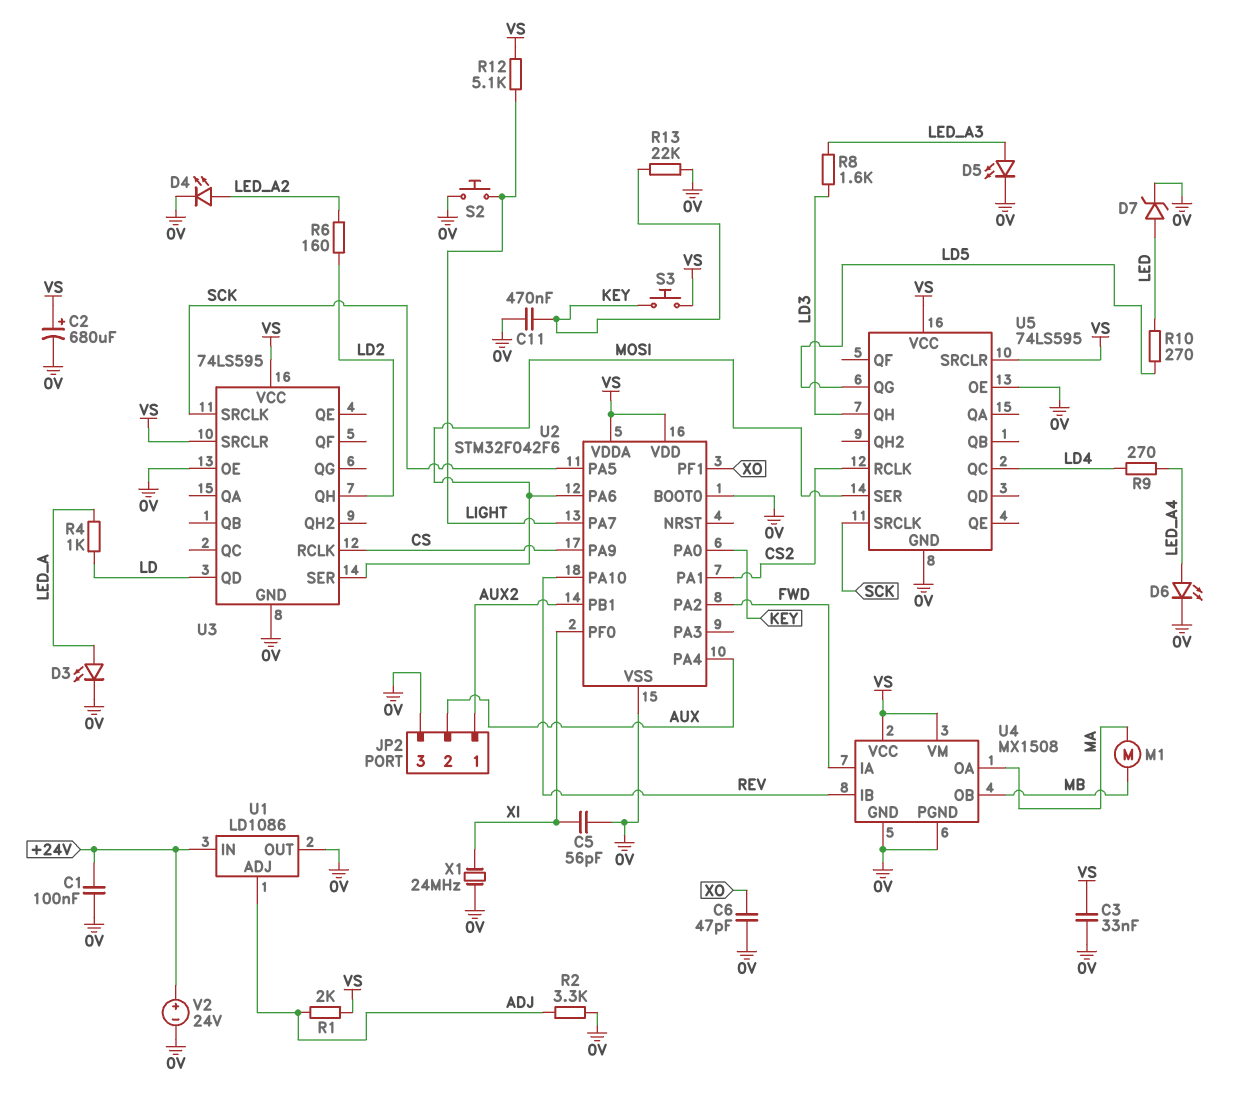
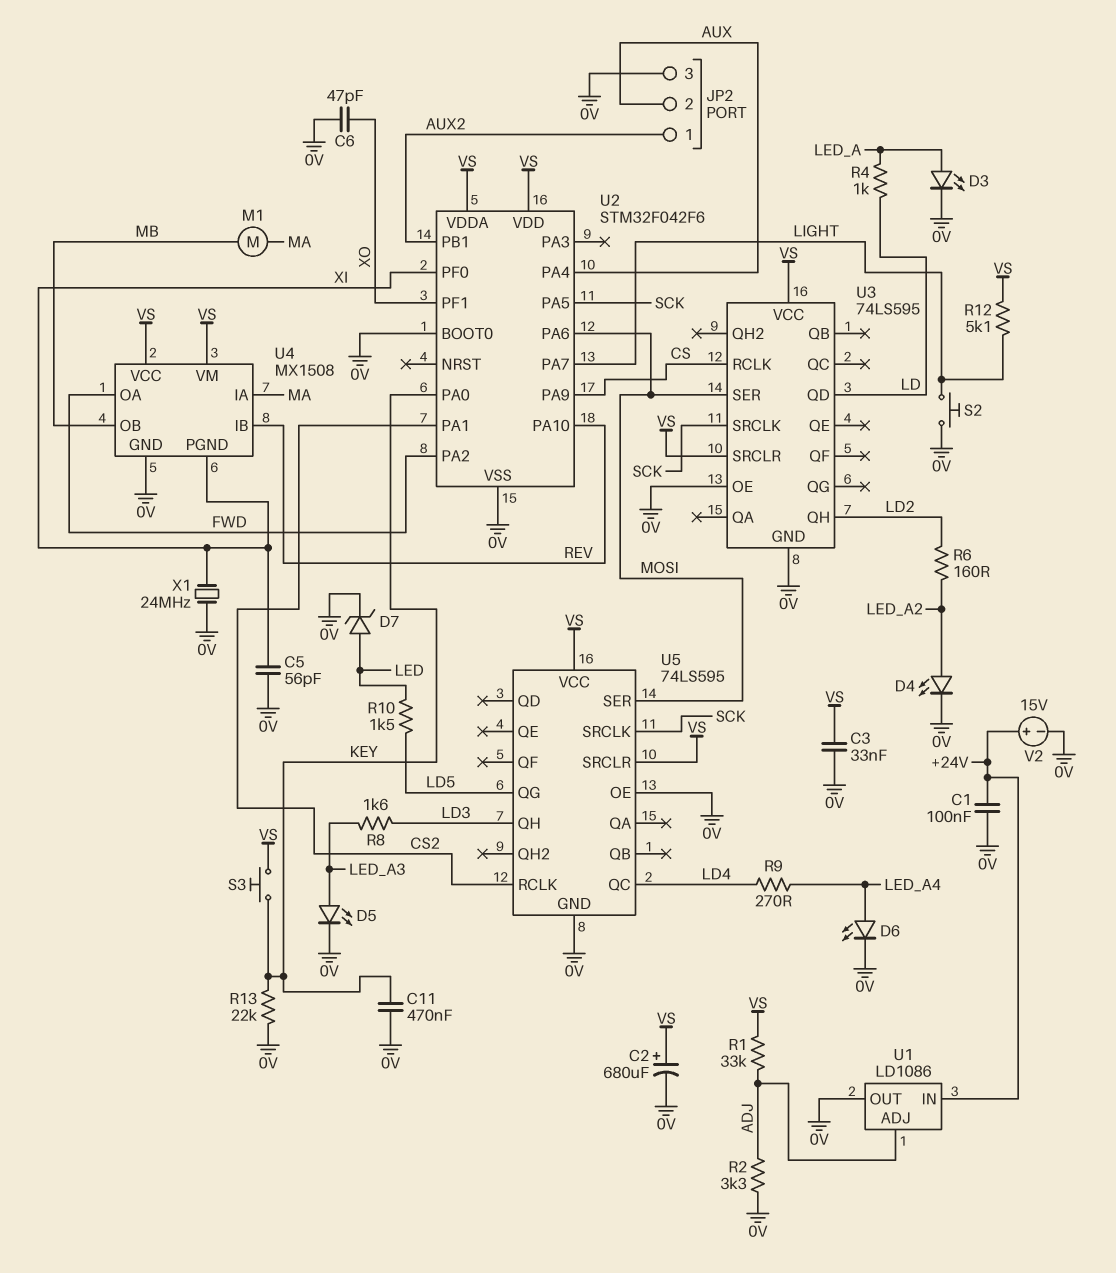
R1: 2k (ADJ, VS) -> 33k (ADJ, VS)
R10: 270 (LD5, LED) -> 1.5k (LD5, LED)
U4 pin IA: FWD -> MA
U4 pin OA: MA -> FWD
U4 pin PGND: 0V -> XI
V2: 24V (plus +24V, minus 0V) -> 15V (plus +24V, minus 0V)

